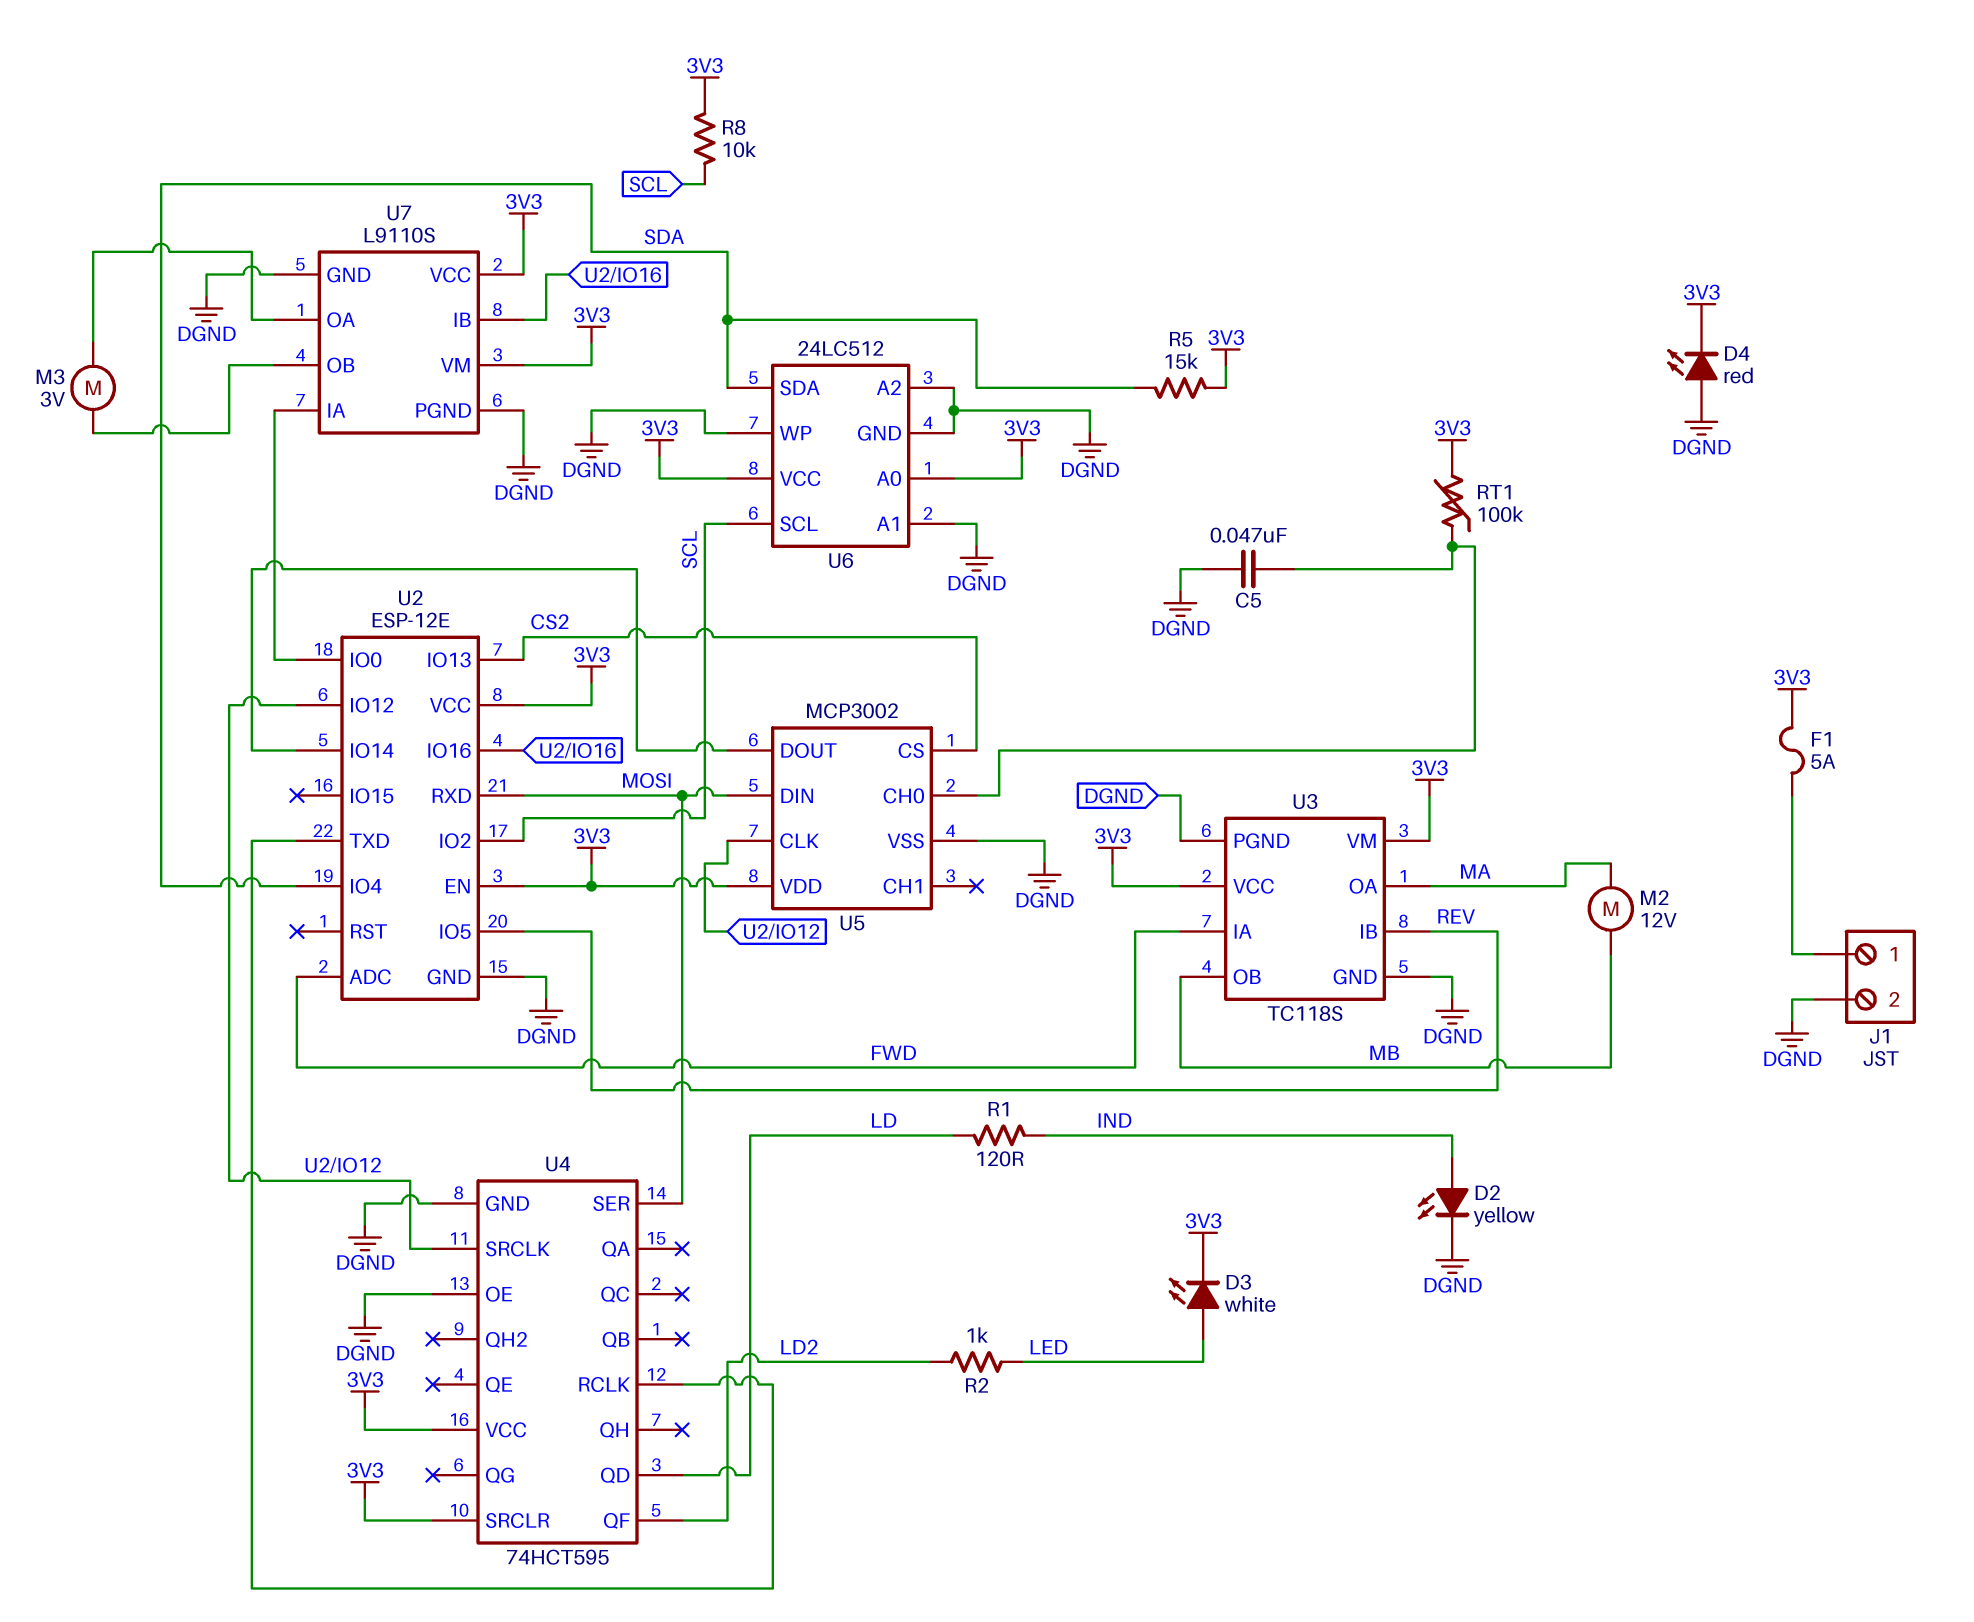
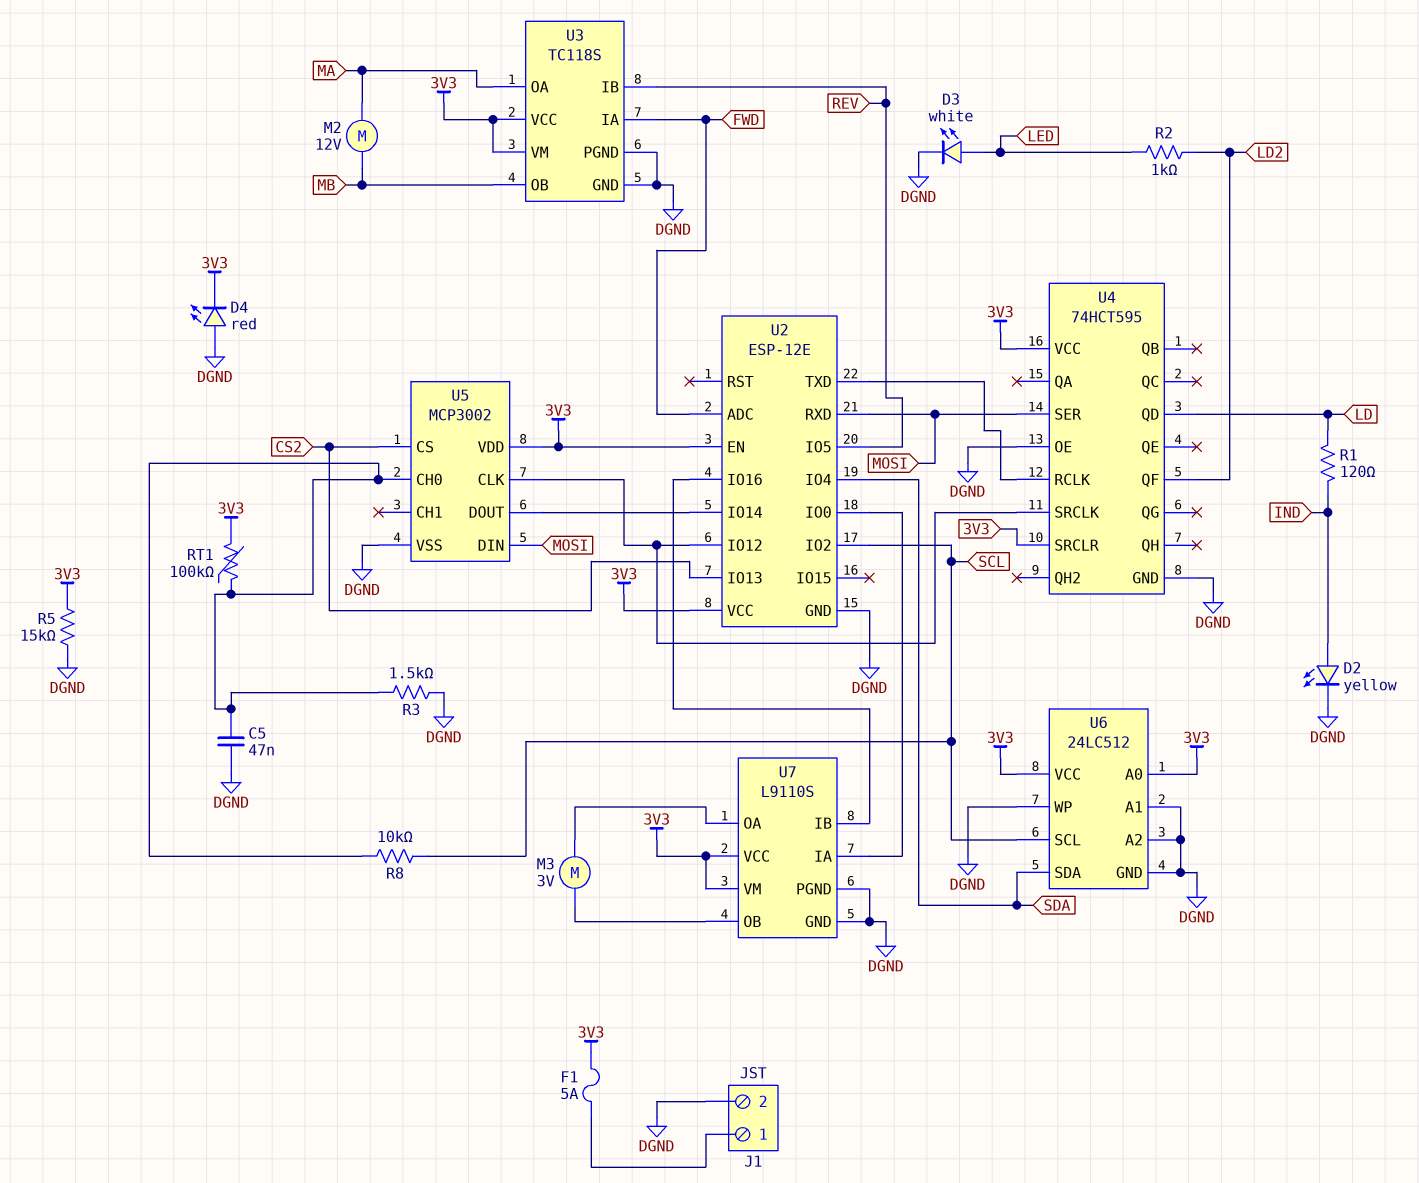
D3: LED white (A LED, K 3V3) -> LED white (A LED, K DGND)
R3: none -> 1.5k (DGND, U5/CH0)
R5: 15k (3V3, SDA) -> 15k (3V3, DGND)
R8: 10k (3V3, SCL) -> 10k (SCL, U5/CH0)

